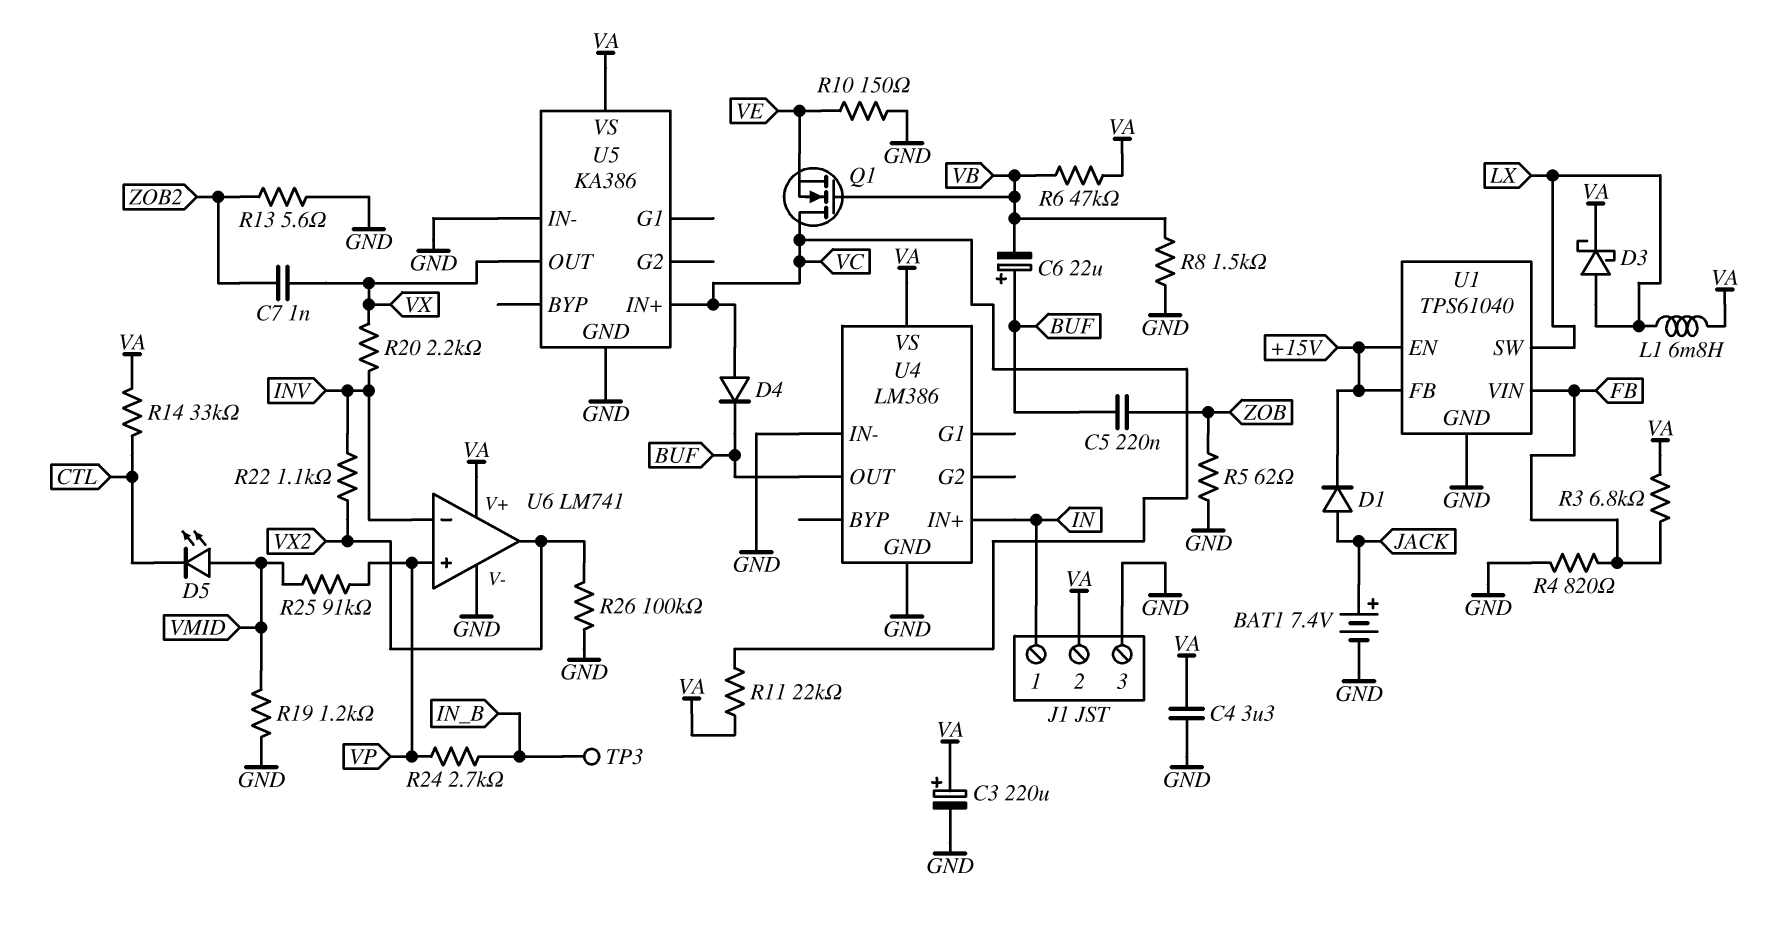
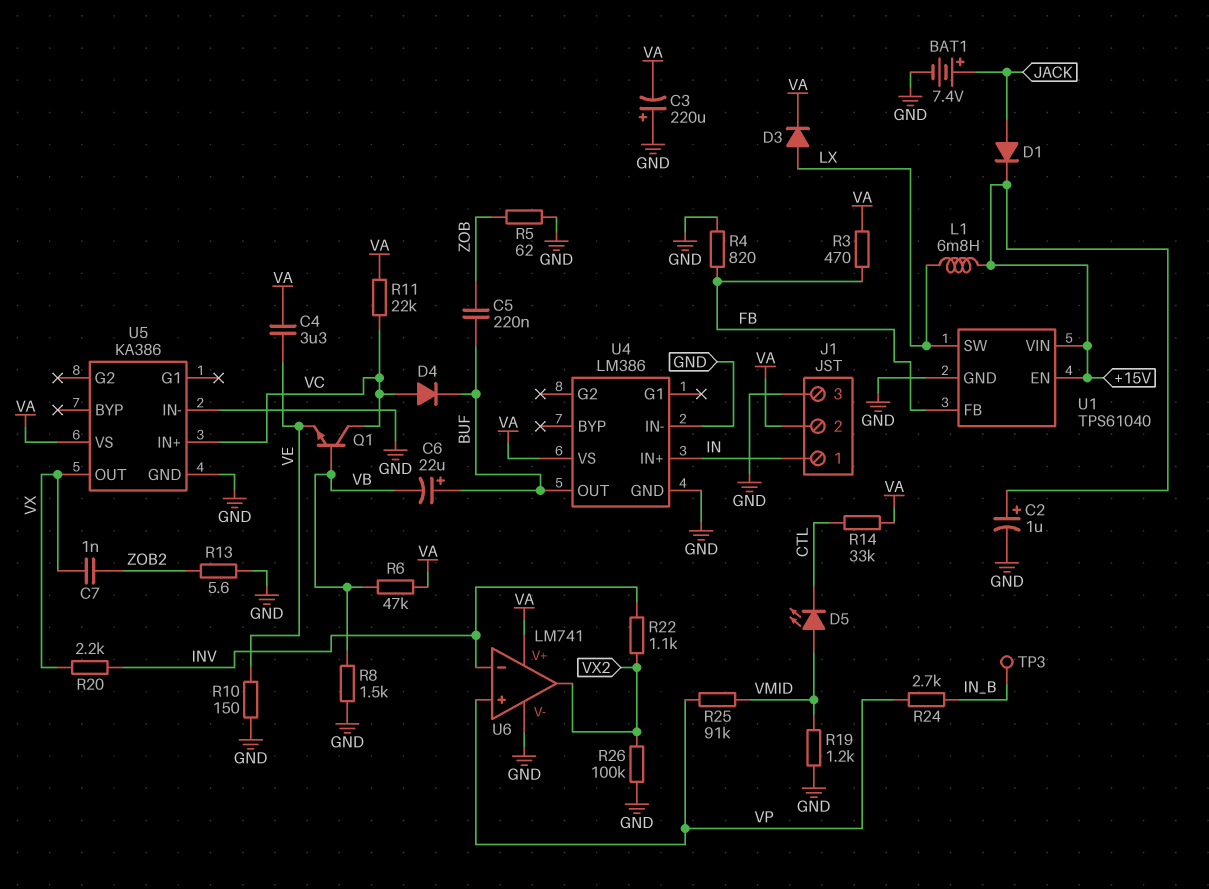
C2: none -> 1uF (plus +15V, minus GND)
C3: 220uF (plus VA, minus GND) -> 220uF (plus GND, minus VA)
C4: 3.3uF (GND, VA) -> 3.3uF (VA, VE)
D3: schottky (A LX, K VA) -> diode (A LX, K VA)
L1: 6.8mH (LX, VA) -> 6.8mH (+15V, LX)
Q1: NMOS (G VB, D VC, S VE) -> NPN (B VB, C VC, E VE)
R3: 6.8k (FB, VA) -> 470 (FB, VA)
U1 pin FB: +15V -> FB
U1 pin VIN: FB -> +15V

